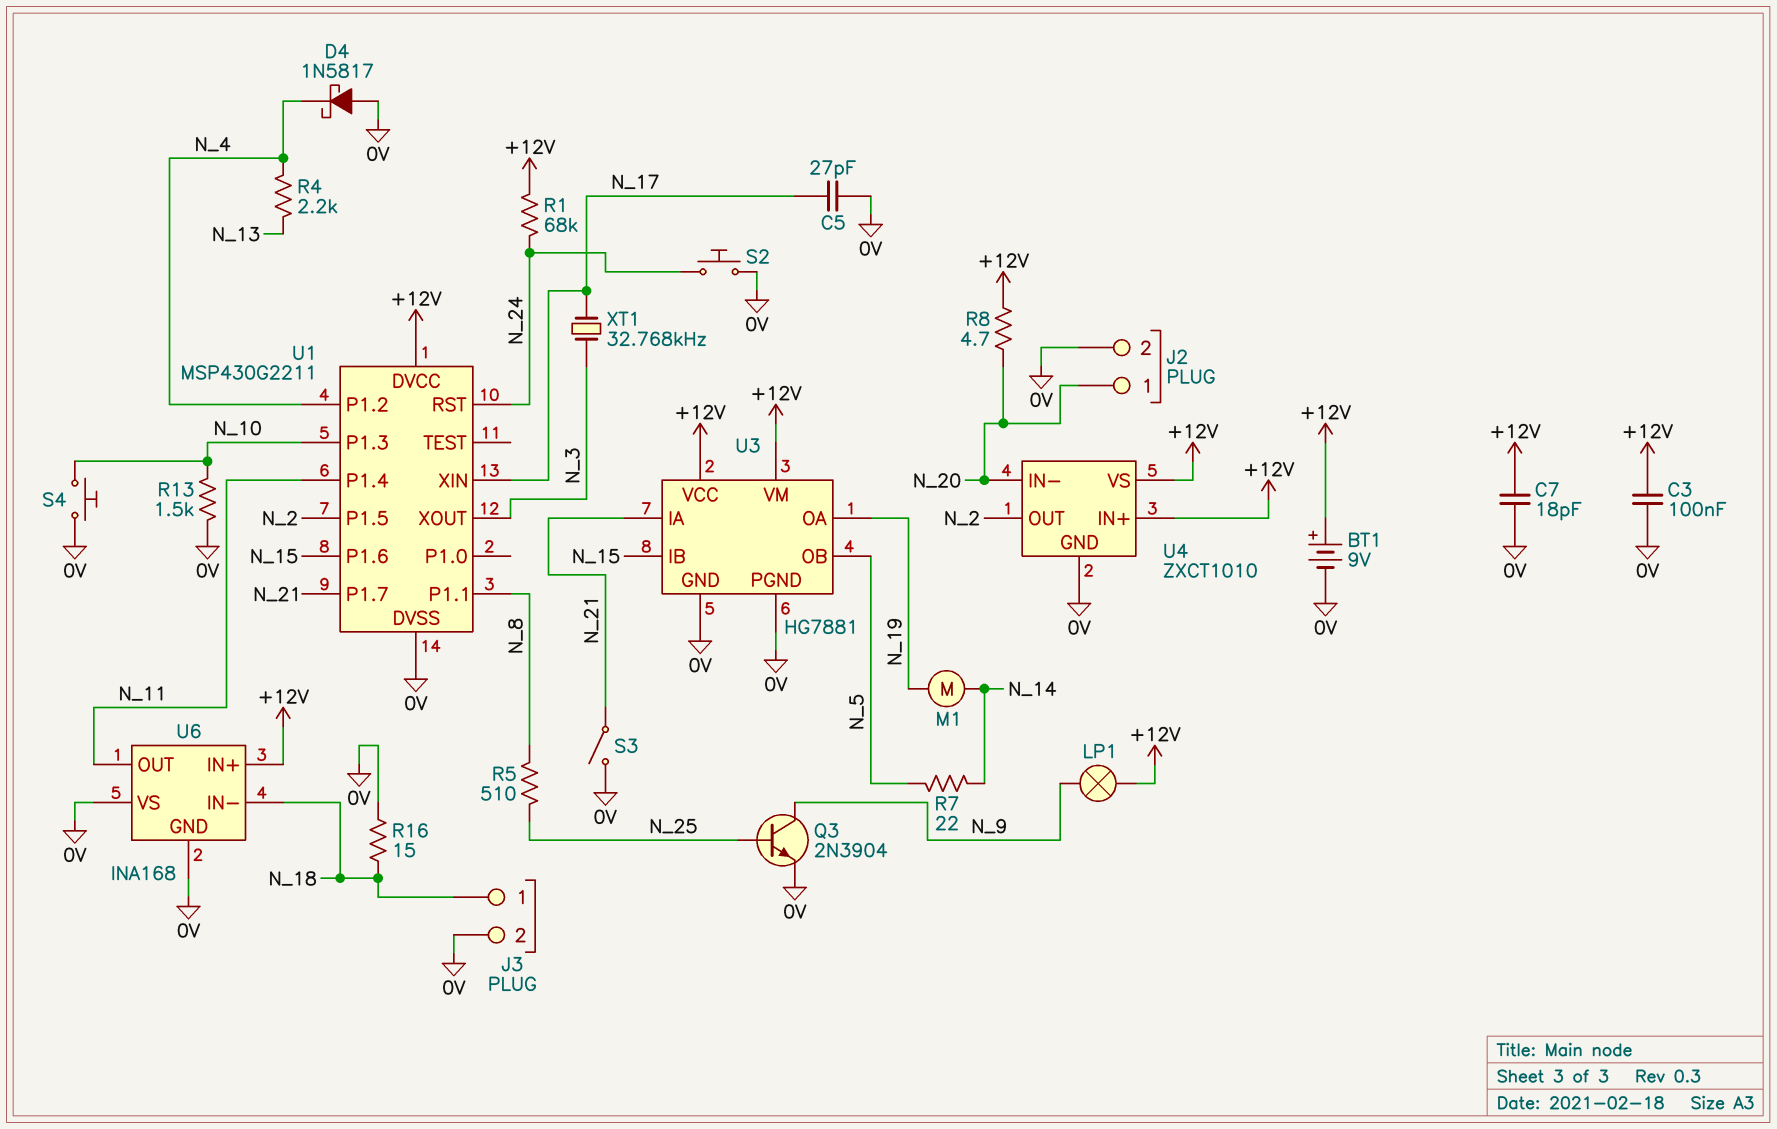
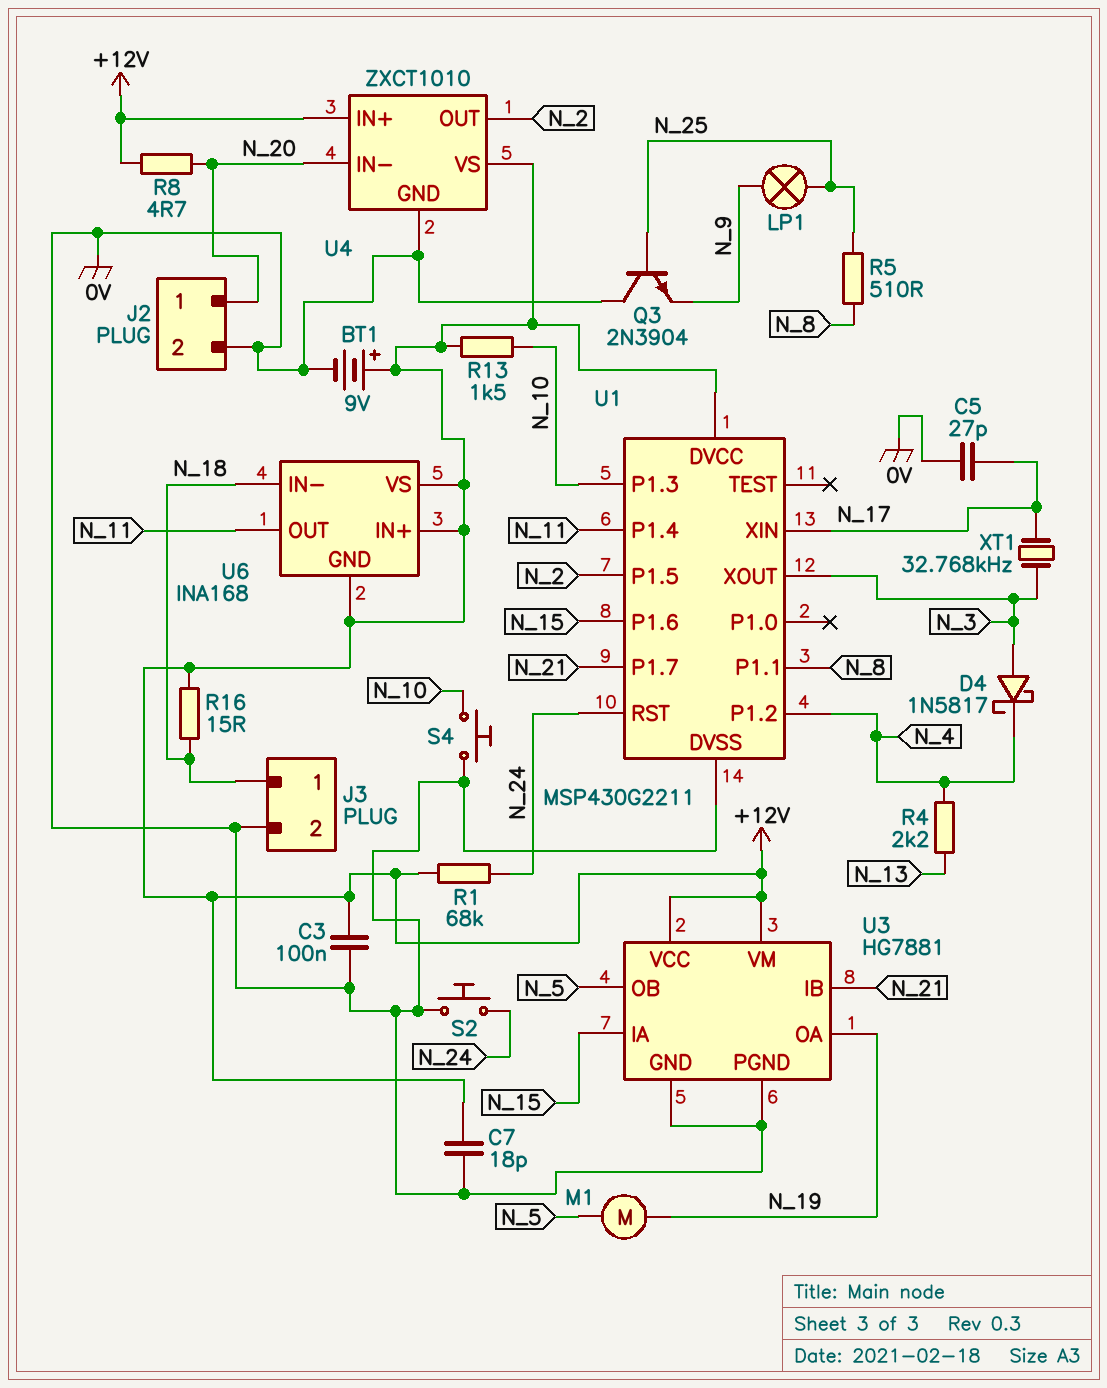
D4: schottky 1N5817 (A 0V, K N_4) -> schottky 1N5817 (A N_3, K N_4)
LP1: lamp (+12V, N_9) -> lamp (N_9, N_25)
M1: motor (N_14, N_19) -> motor (N_5, N_19)
Q3: NPN 2N3904 (B N_25, C N_9, E 0V) -> NPN 2N3904 (B N_25, C 0V, E N_9)
R7: 22 (N_5, N_14) -> none
R13: 1.5k (0V, N_10) -> 1.5k (+12V, N_10)
R16: 15 (0V, N_18) -> 15 (+12V, N_18)
S3: switch (0V, N_21) -> none
U3 pin IA: N_21 -> N_15
U3 pin IB: N_15 -> N_21
U6 pin GND: 0V -> +12V
U6 pin VS: 0V -> +12V

